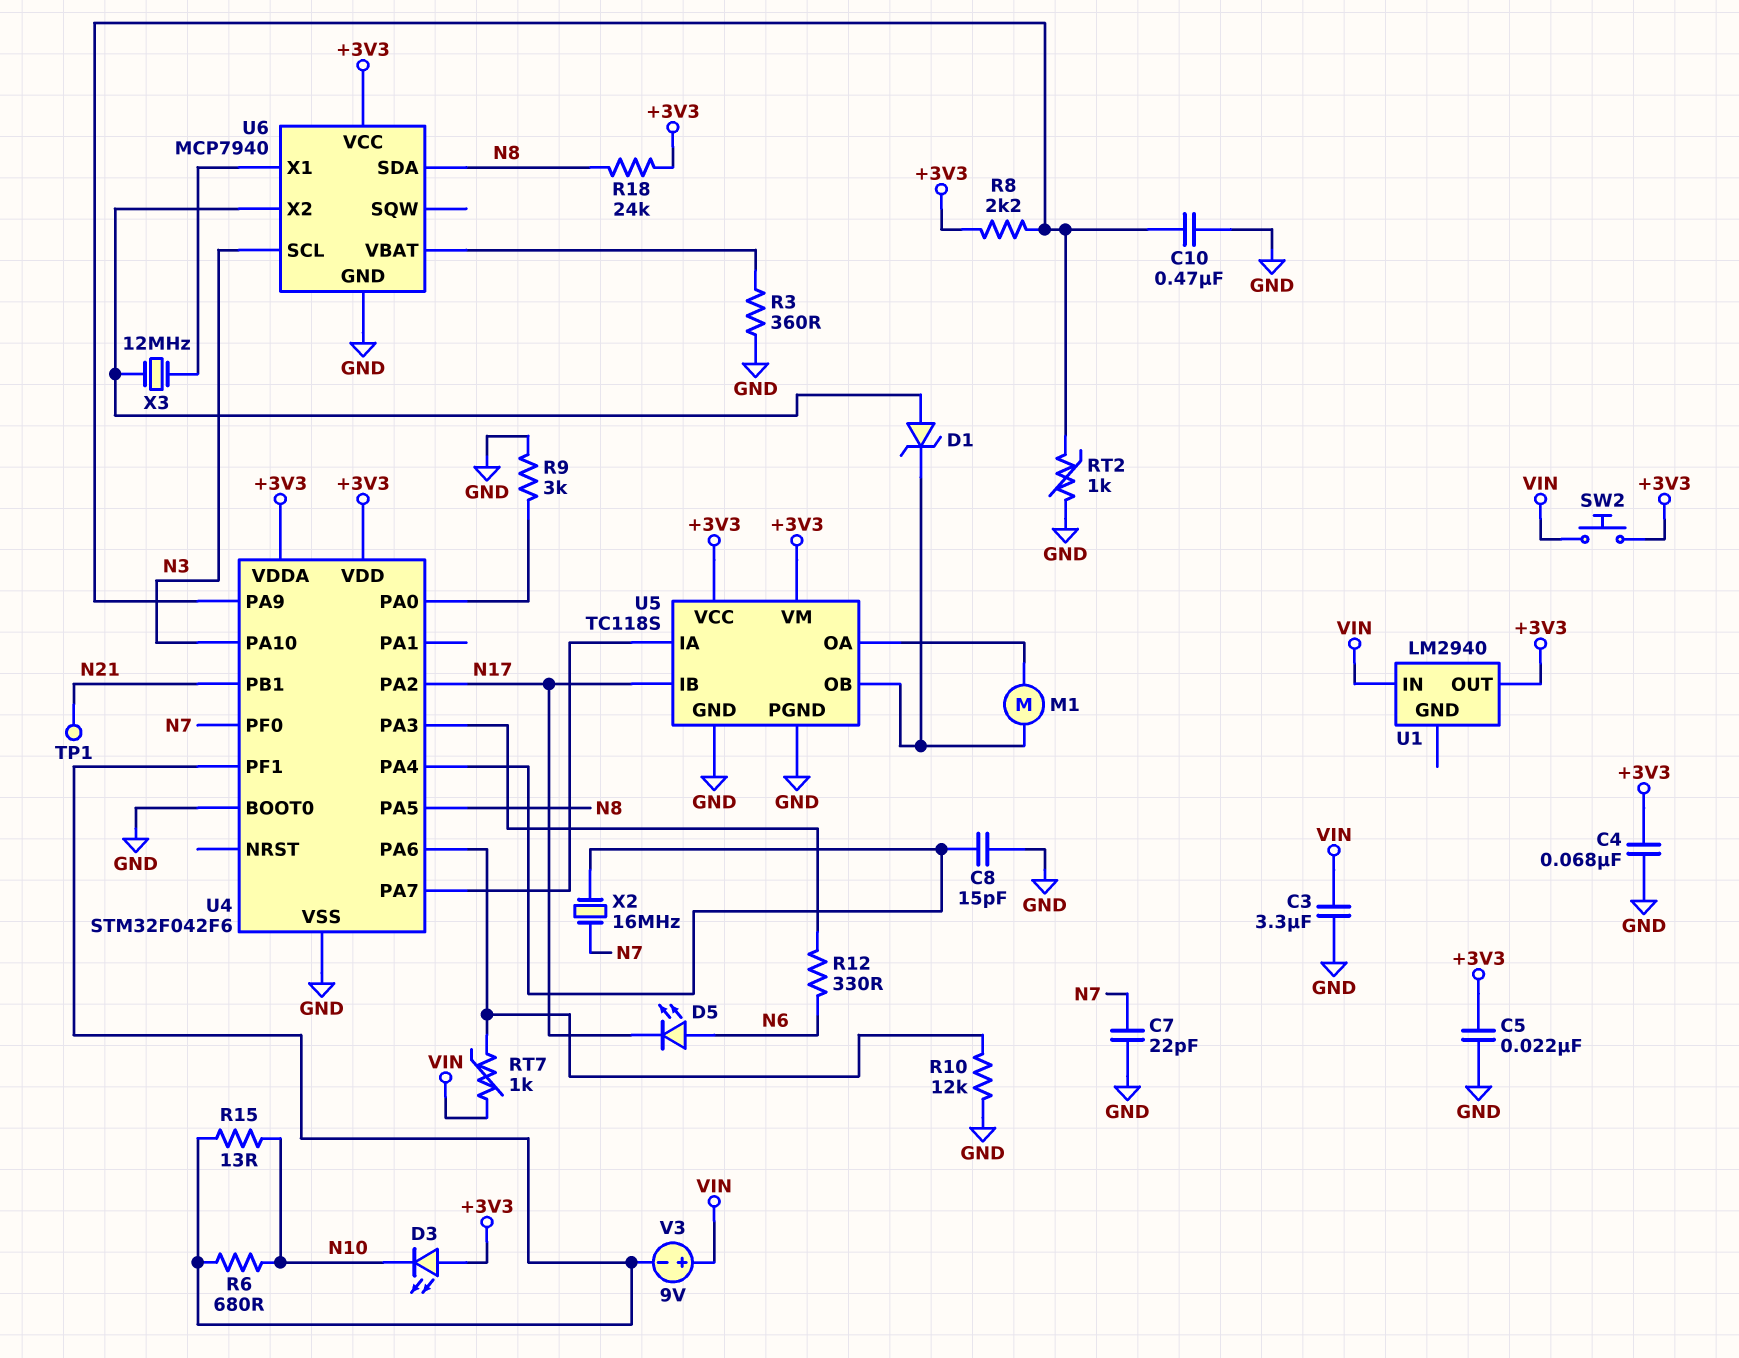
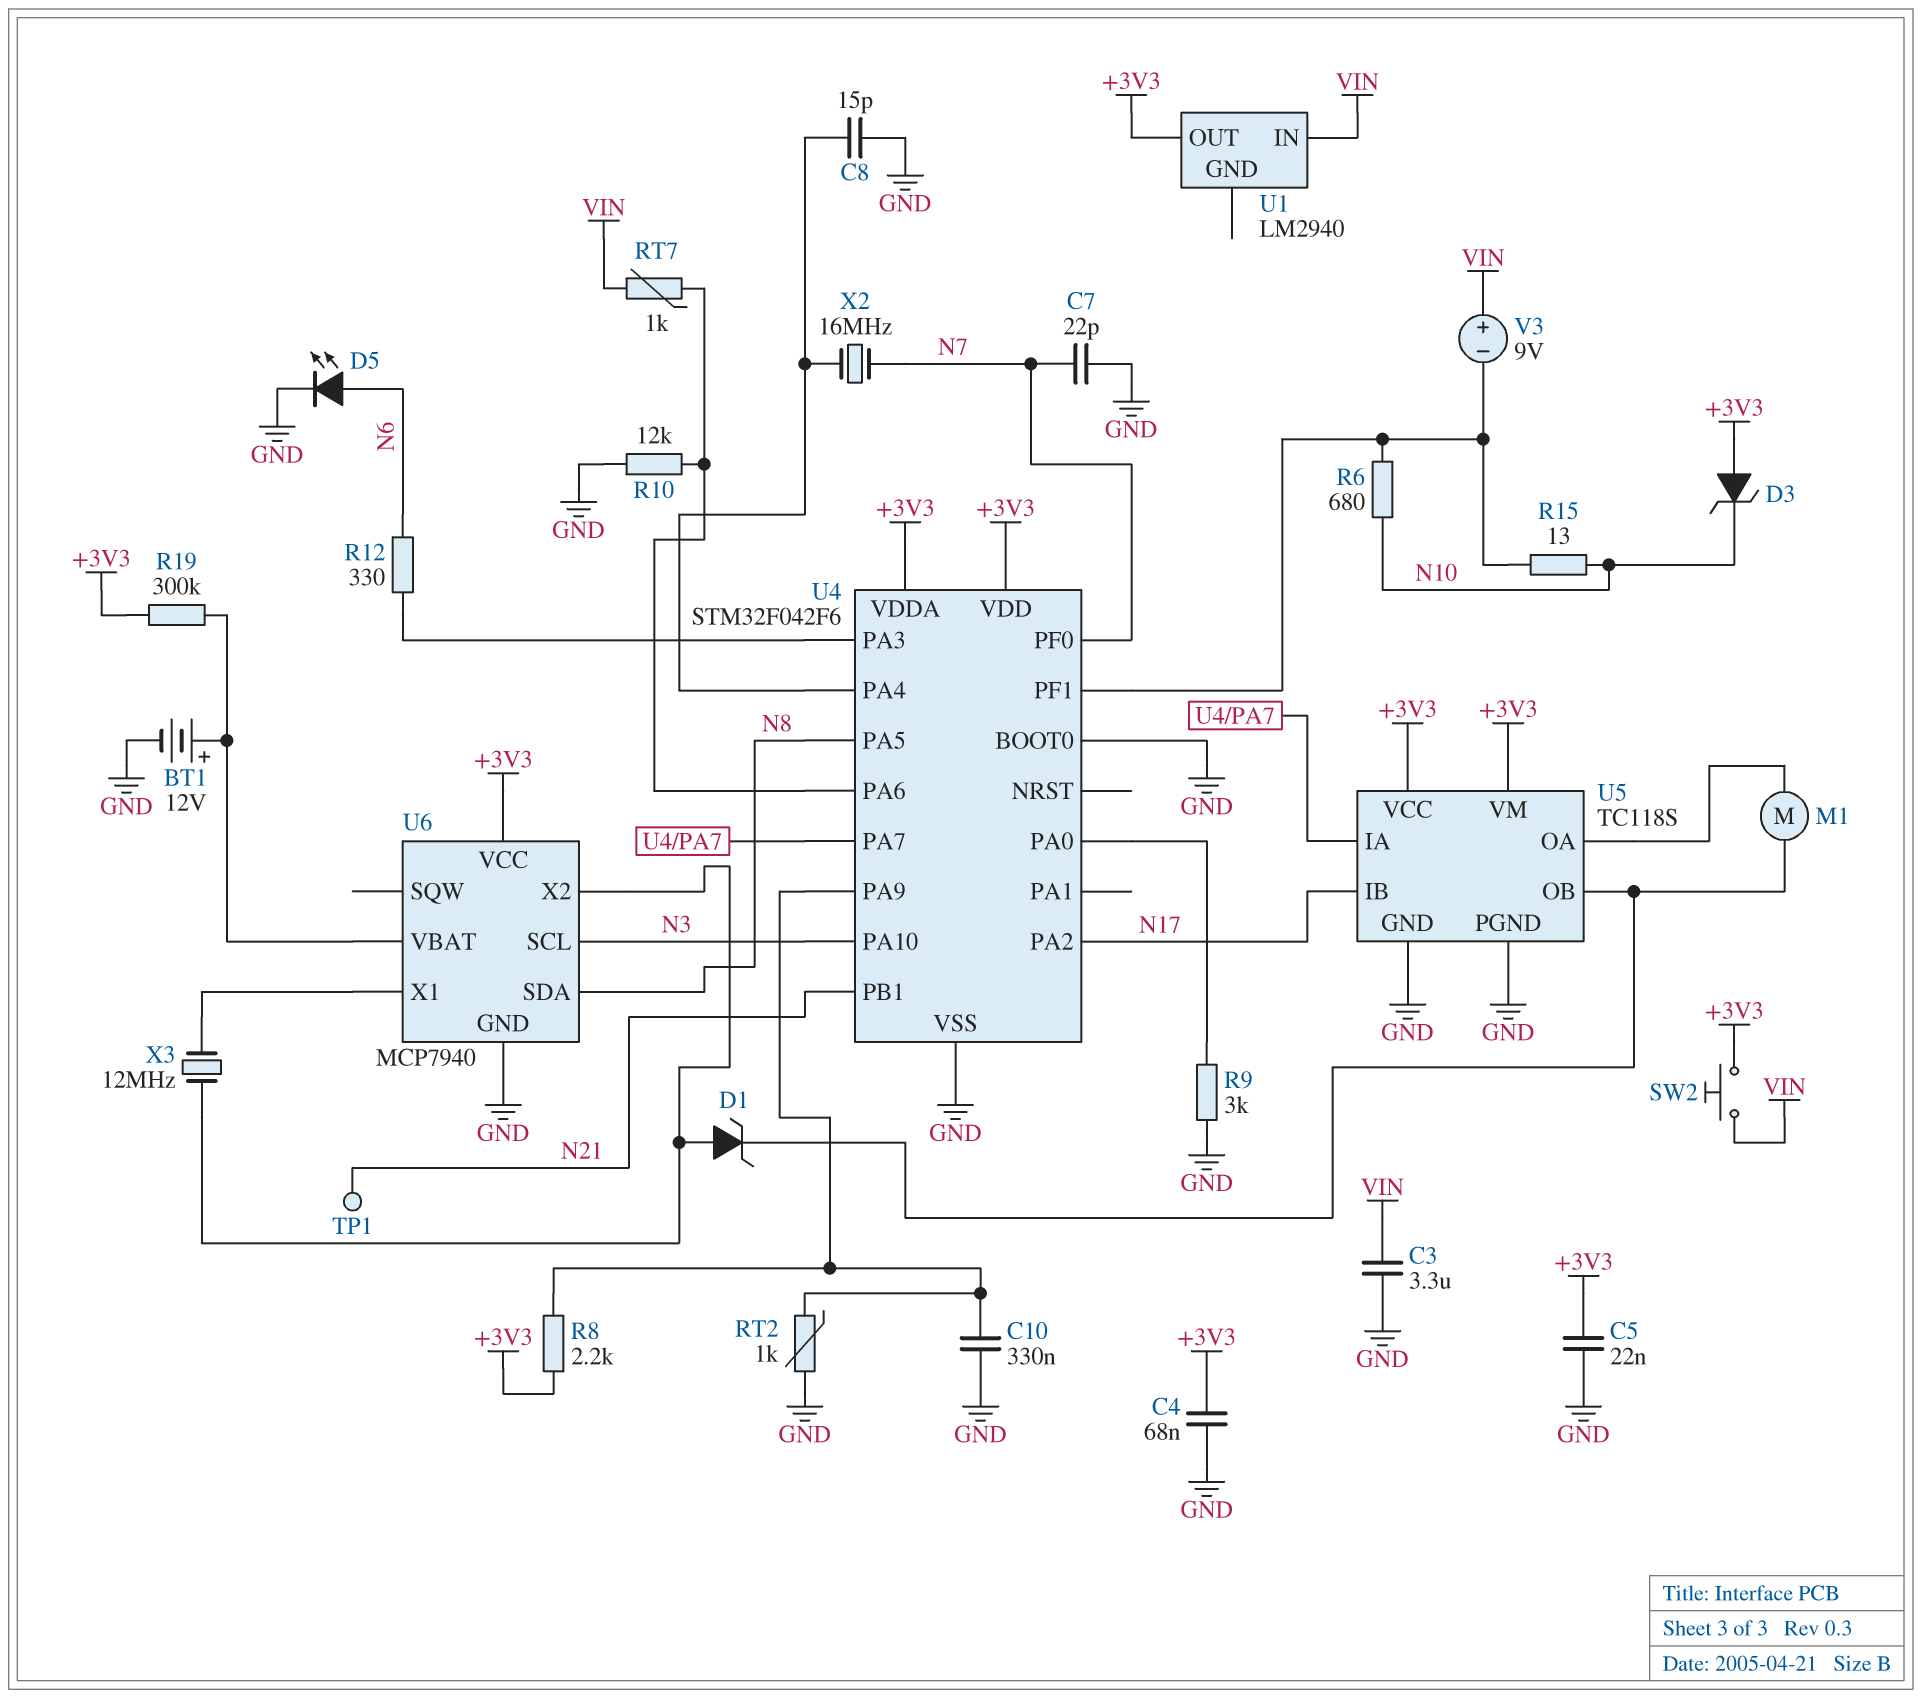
BT1: none -> 12V (plus U6/VBAT, minus GND)
C10: 470nF (GND, U4/PA9) -> 330nF (GND, U4/PA9)
D3: LED (A +3V3, K N10) -> zener (A +3V3, K N10)
D5: LED (A N6, K N17) -> LED (A N6, K GND)
R3: 360 (GND, U6/VBAT) -> none
R18: 24k (+3V3, N8) -> none
R19: none -> 300k (+3V3, U6/VBAT)

